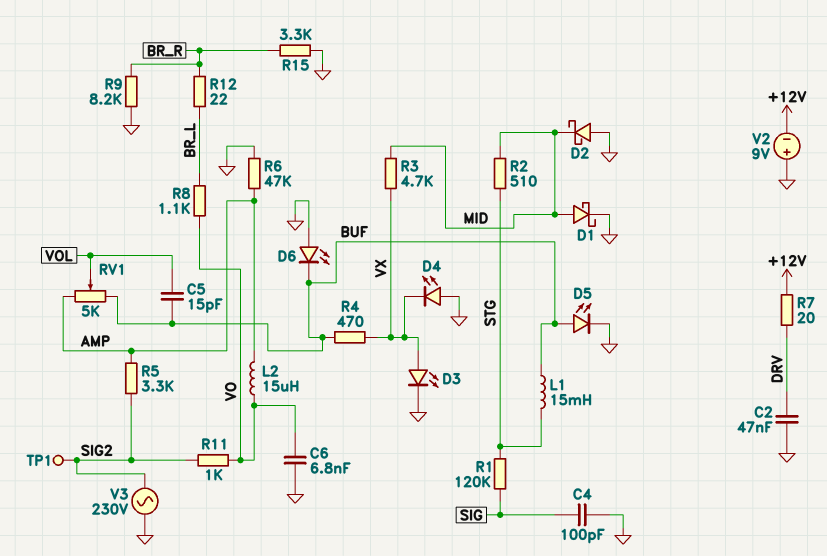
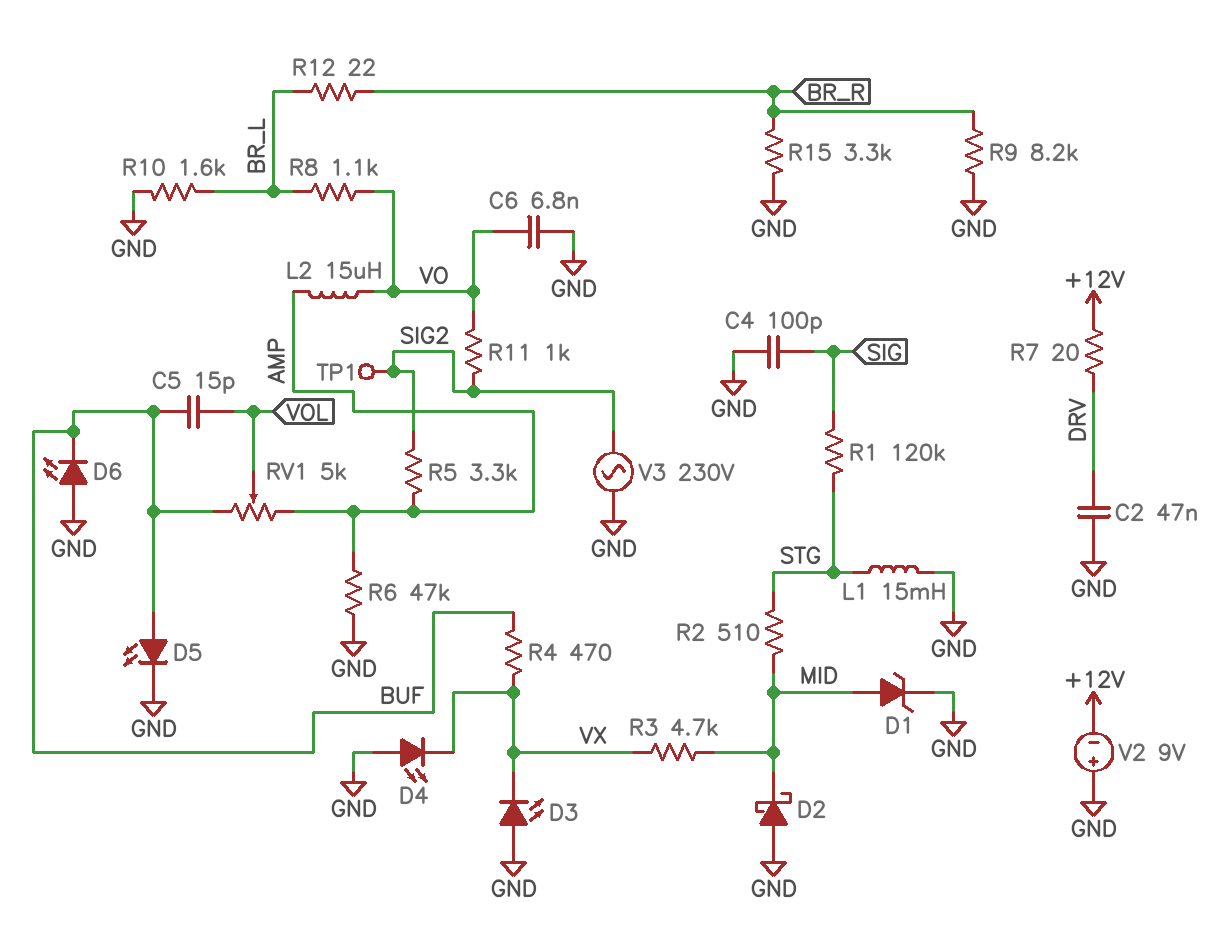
D1: schottky (A MID, K GND) -> zener (A MID, K GND)
D3: LED (A VX, K GND) -> LED (A GND, K VX)
L1: 15mH (BUF, STG) -> 15mH (GND, STG)
R10: none -> 1.6k (BR_L, GND)

